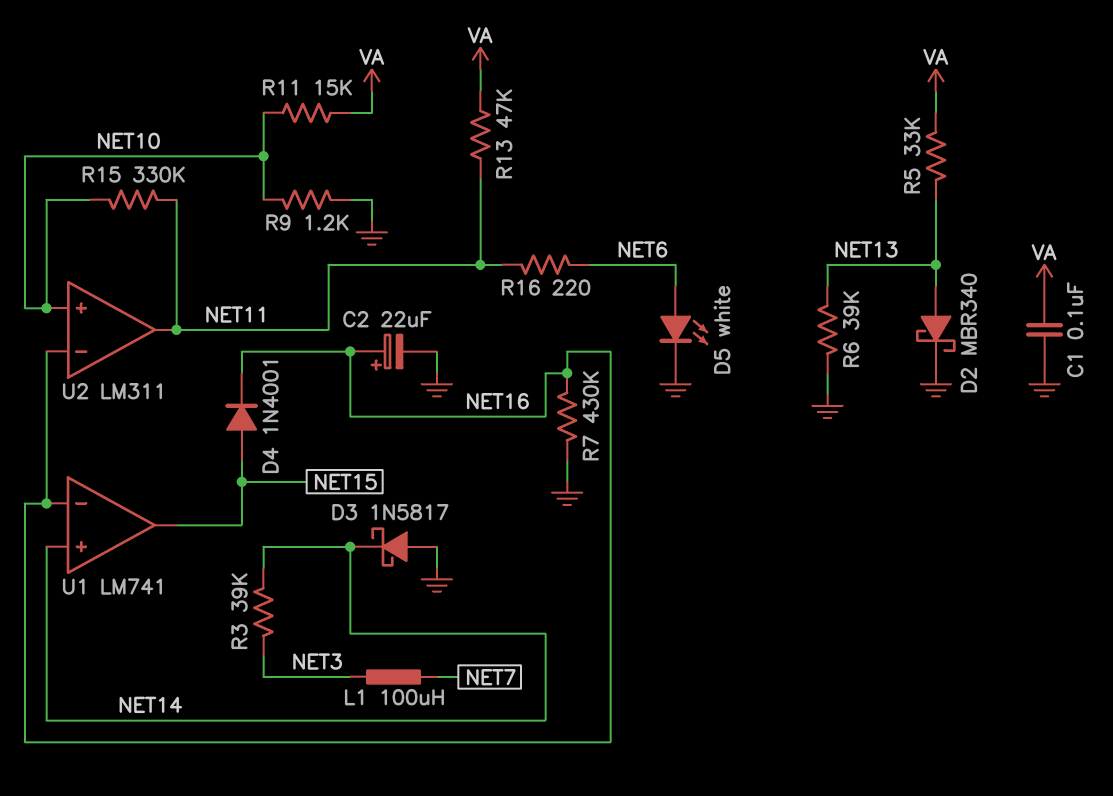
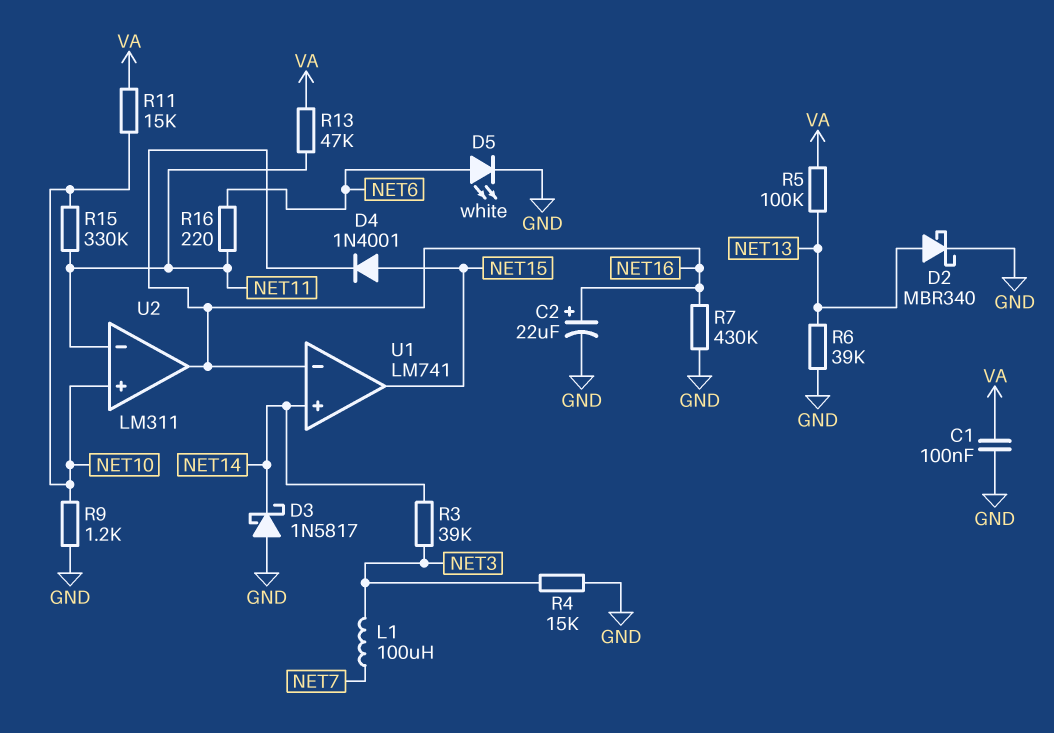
R4: none -> 15k (GND, NET3)
R5: 33k (NET13, VA) -> 100k (NET13, VA)
U2 pin in-: NET16 -> NET11
U2 pin out: NET11 -> NET16

